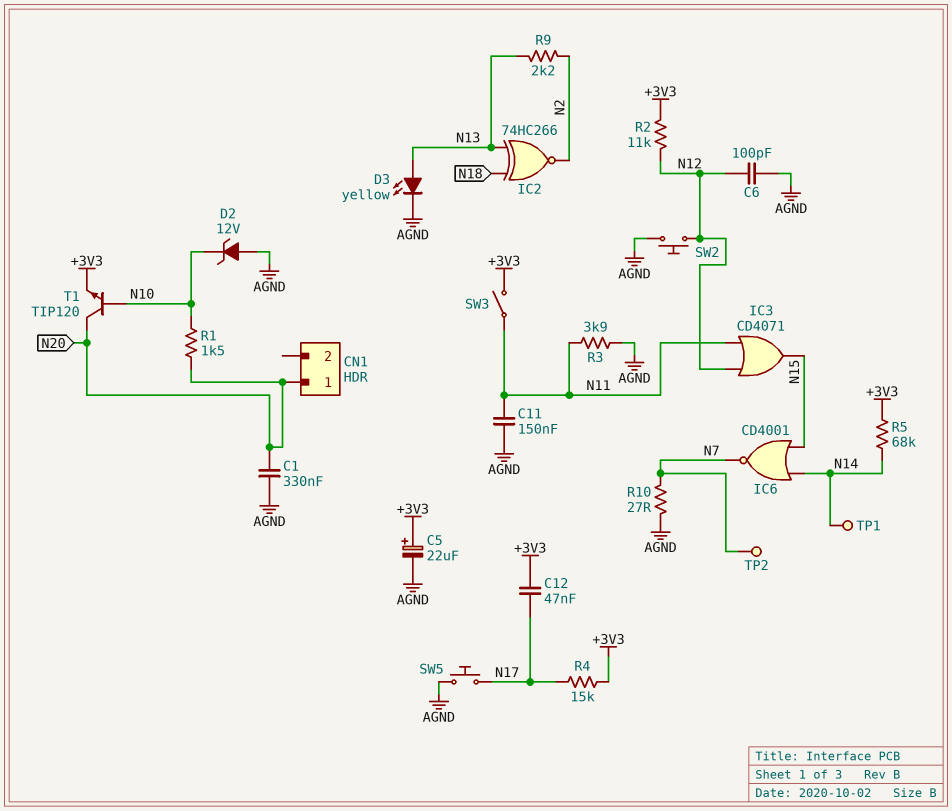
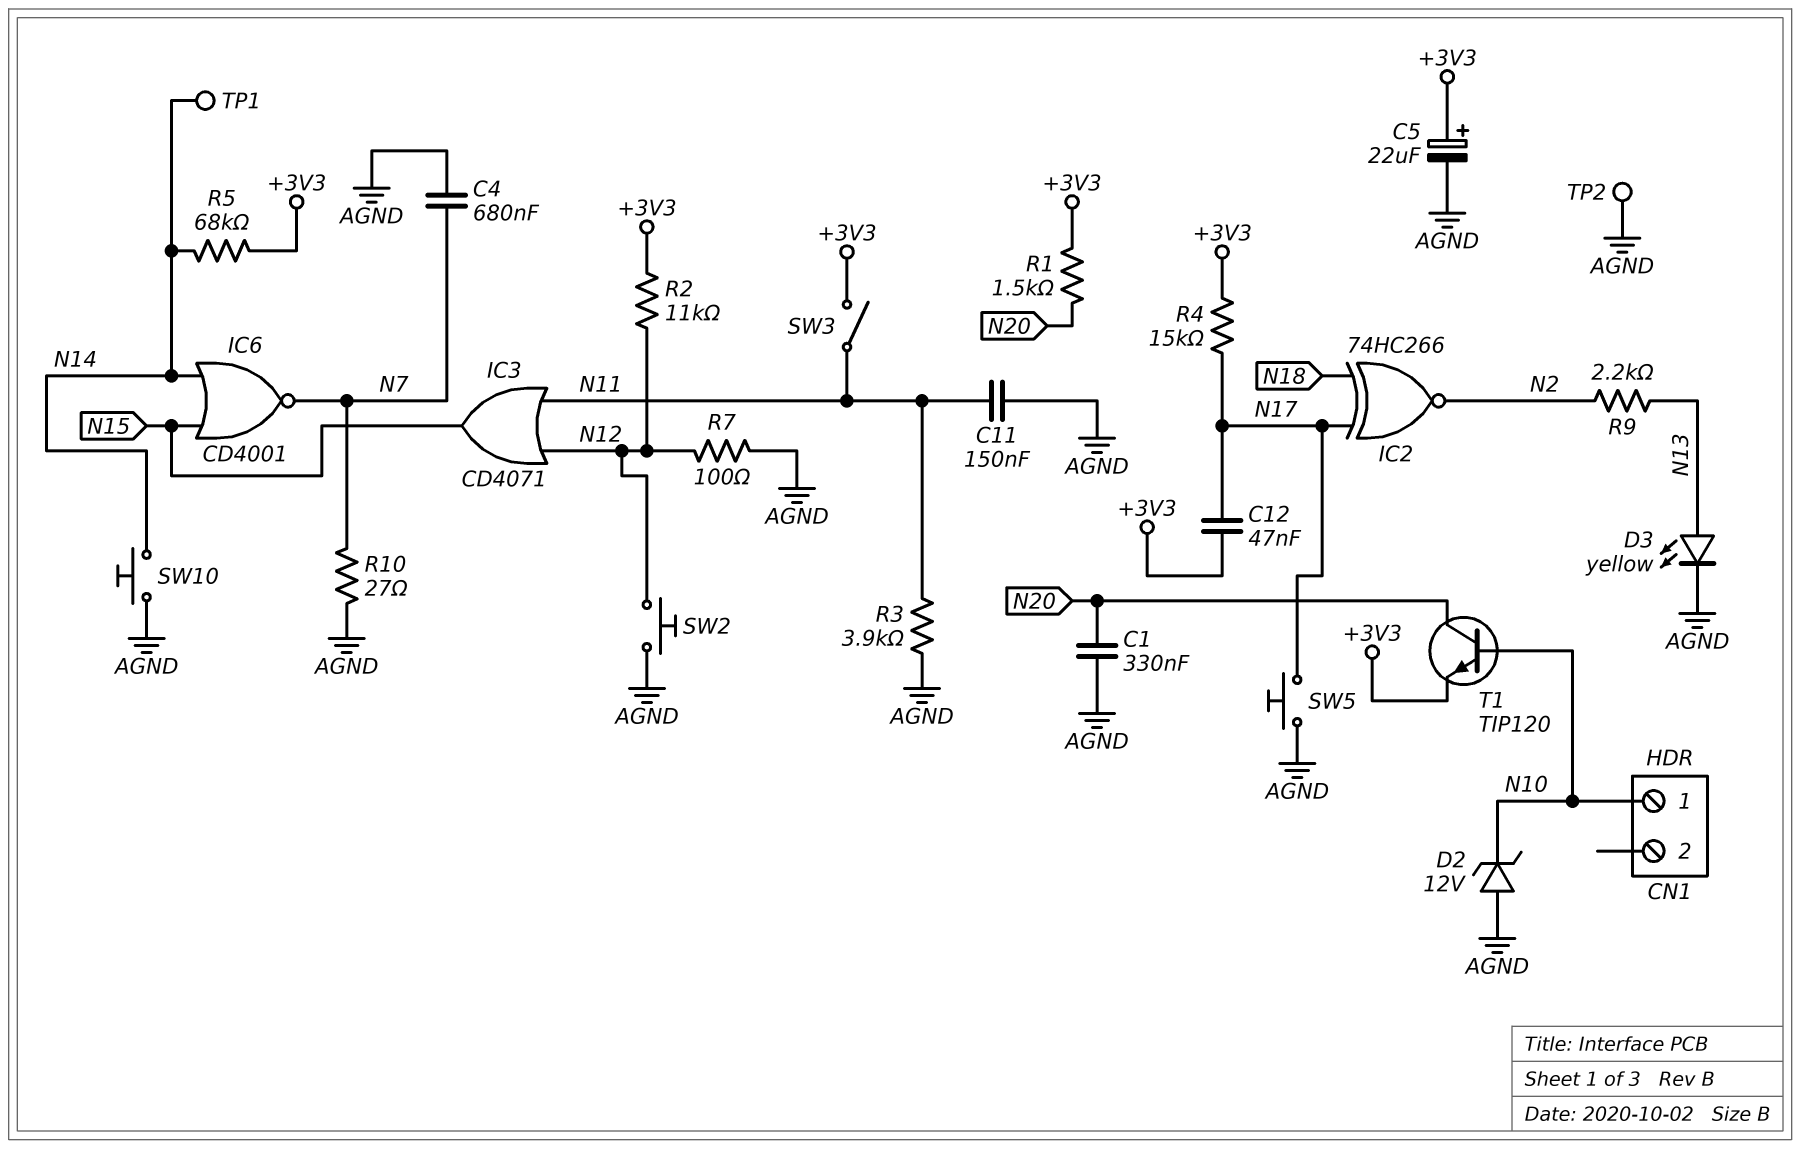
C4: none -> 680nF (AGND, N7)
C6: 100pF (AGND, N12) -> none
CN1 pin 1: N20 -> N10
IC2: XNOR 74HC266 (in N13, in N18, out N2) -> XNOR 74HC266 (in N17, in N18, out N2)
R1: 1.5k (N10, N20) -> 1.5k (+3V3, N20)
R7: none -> 100 (AGND, N12)
SW10: none -> button (AGND, N14)
TP2: test point (N7) -> test point (AGND)

